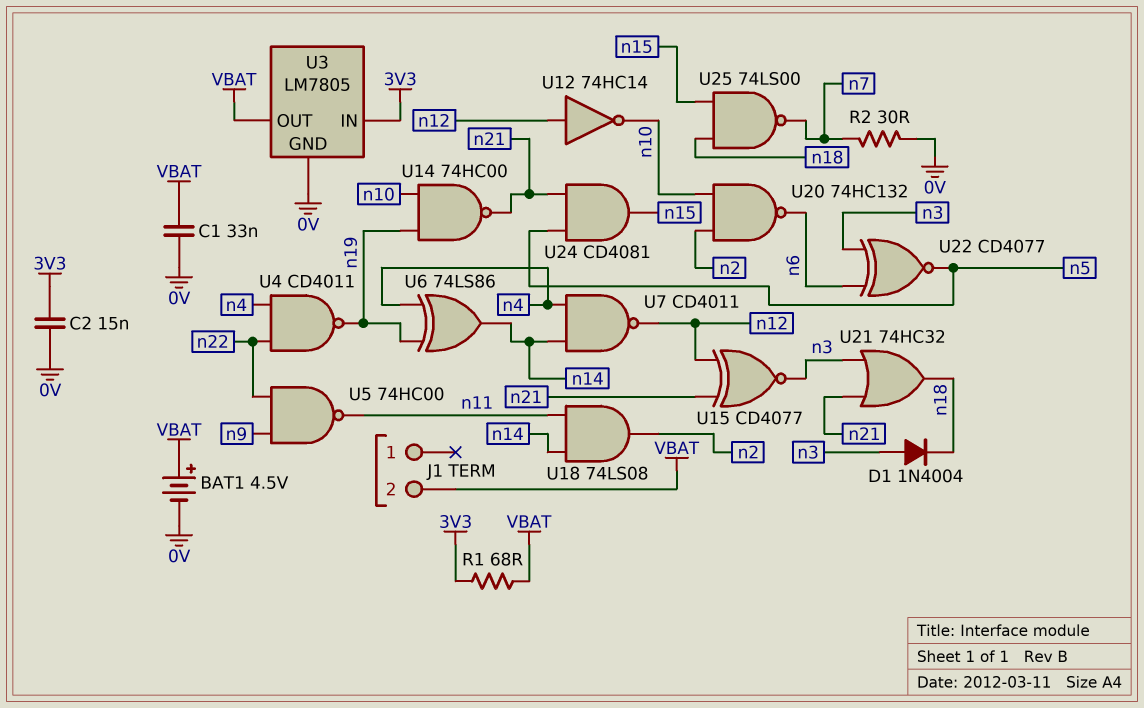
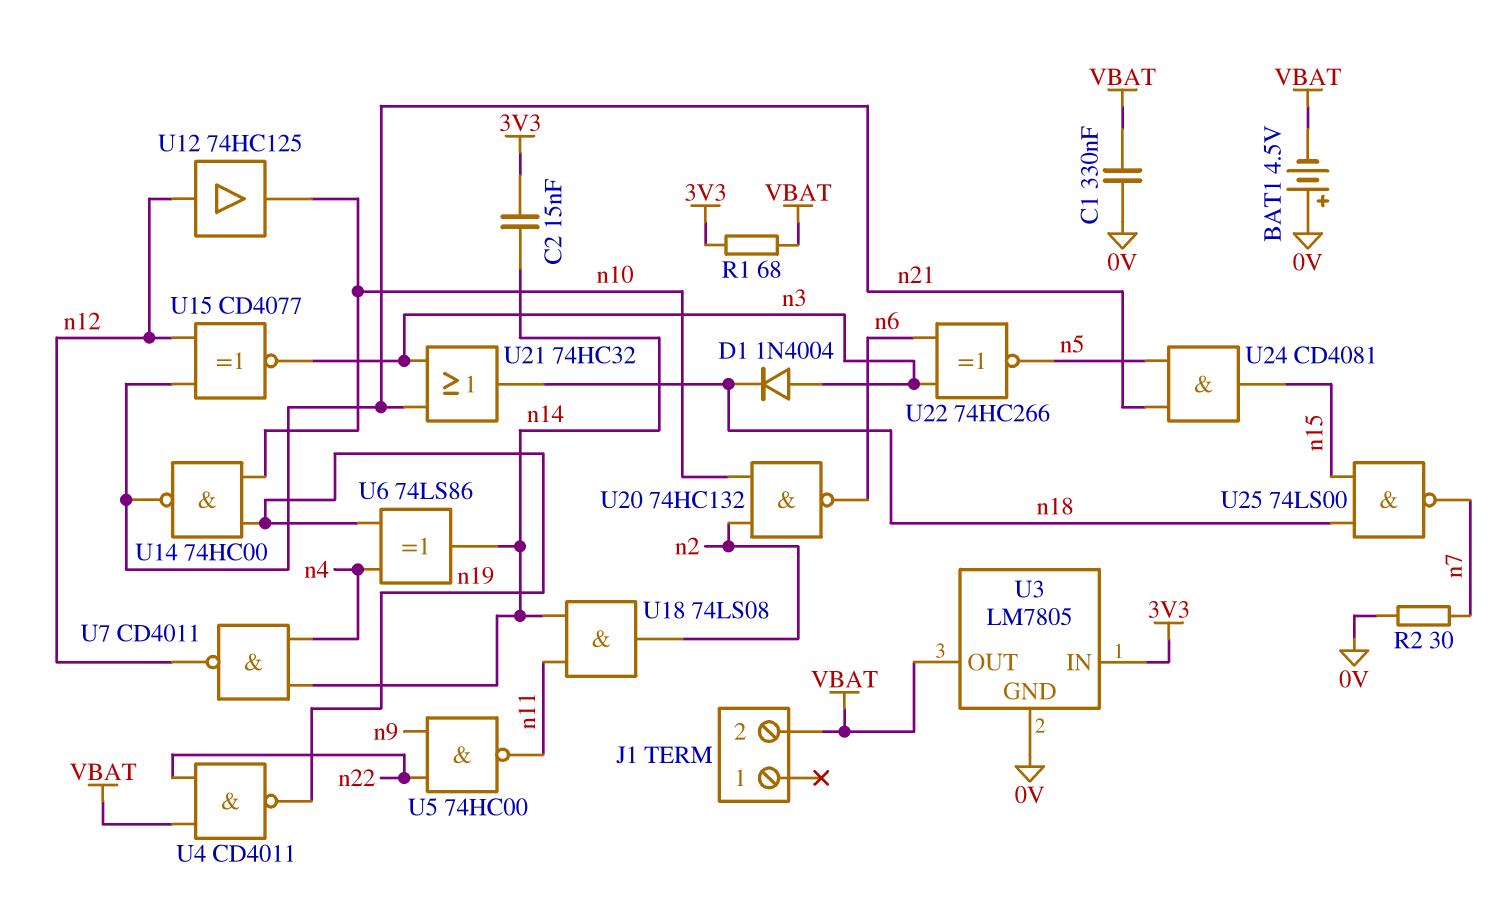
BAT1: 4.5V (plus VBAT, minus 0V) -> 4.5V (plus 0V, minus VBAT)
C1: 33nF (0V, VBAT) -> 330nF (0V, VBAT)
C2: 15nF (0V, 3V3) -> 15nF (3V3, n14)
U4: NAND CD4011 (in n4, in n22, out n19) -> NAND CD4011 (in VBAT, in n22, out n19)
U12: NOT 74HC14 (in n12, out n10) -> buffer 74HC125 (in n12, out n10)
U22: XNOR CD4077 (in n3, in n6, out n5) -> XNOR 74HC266 (in n3, in n6, out n5)

